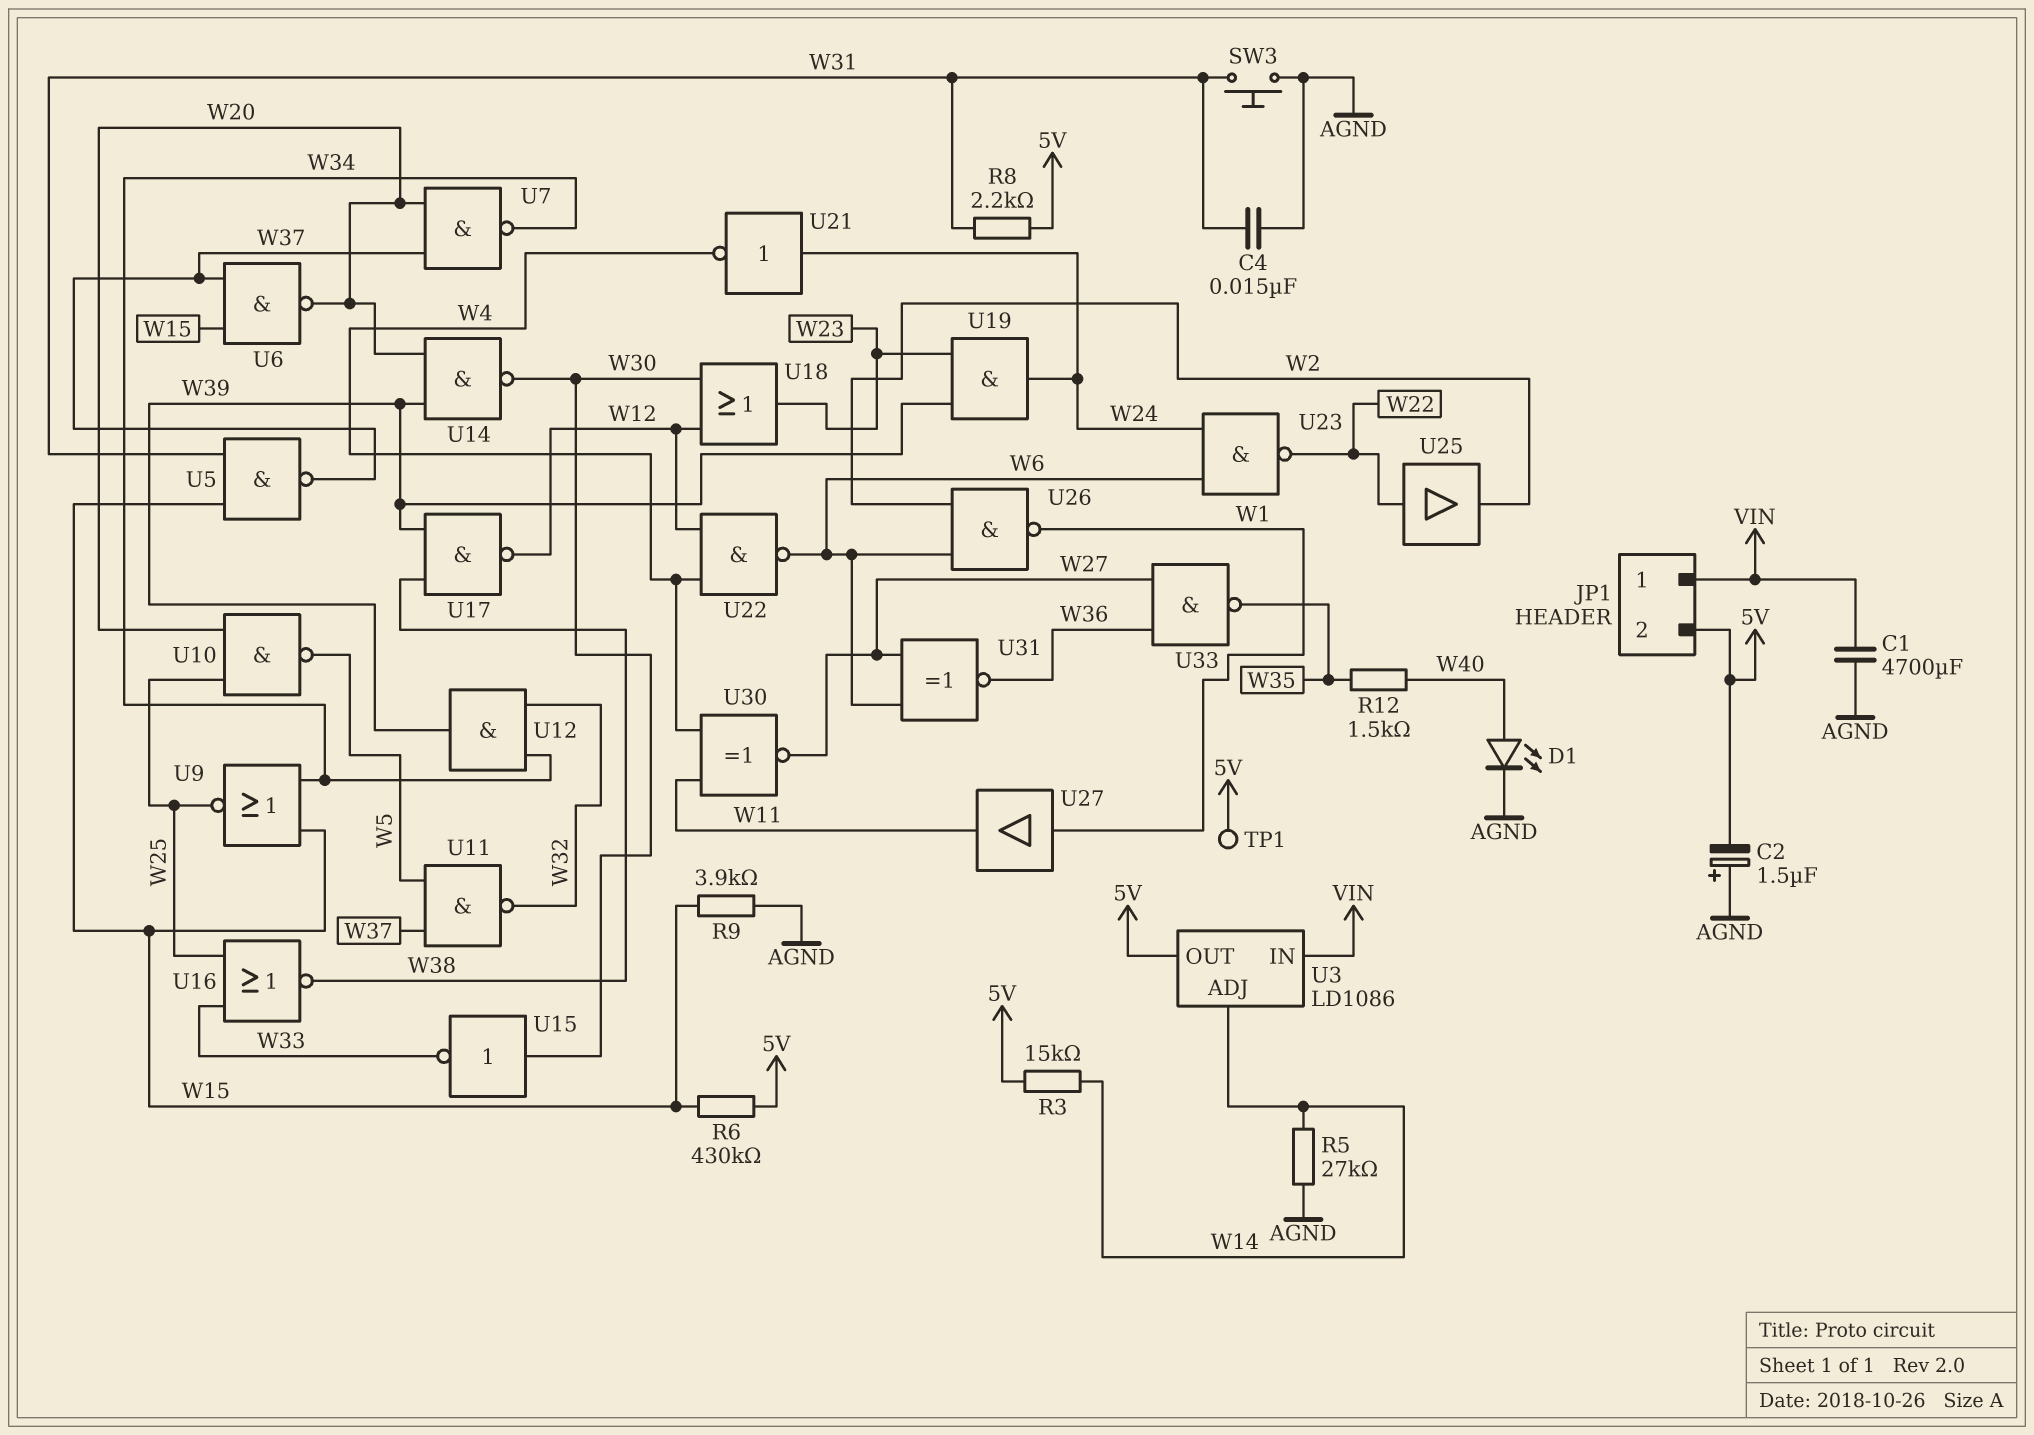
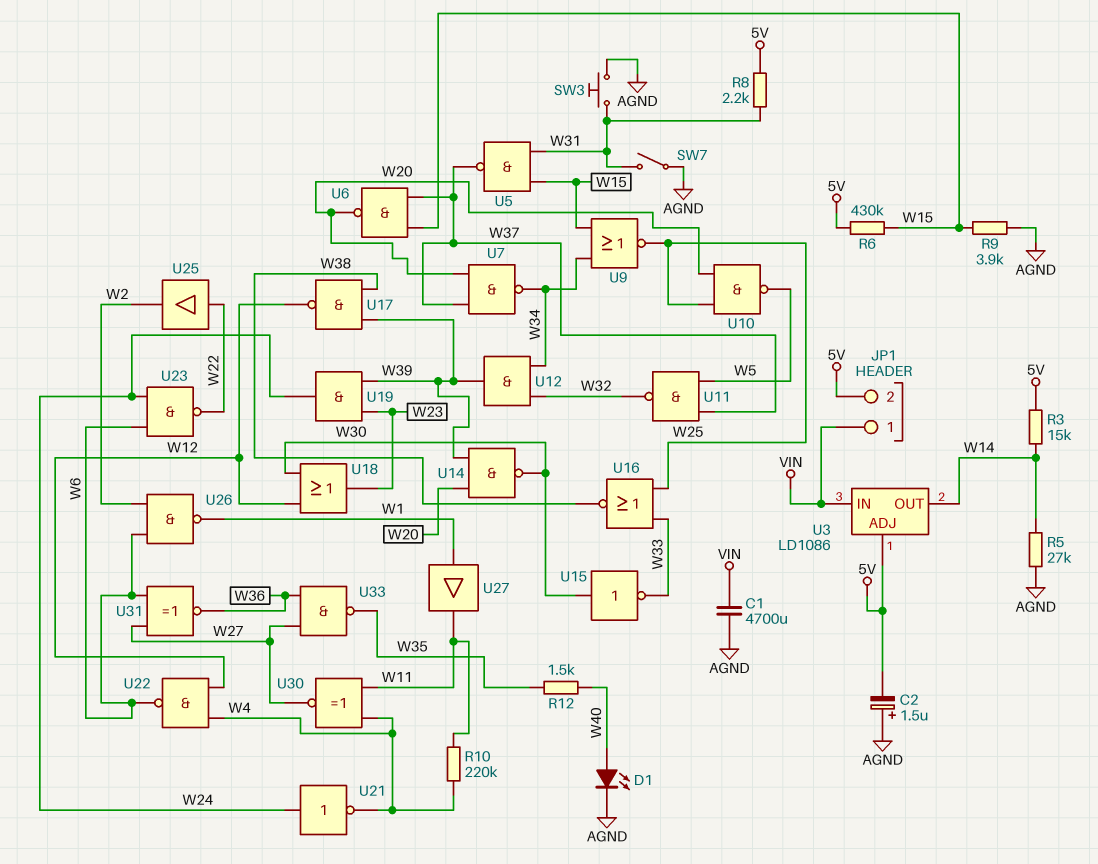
C4: 15nF (AGND, W31) -> none
R10: none -> 220k (W4, W11)
SW7: none -> switch (AGND, W31)
TP1: test point (5V) -> none
U3 pin ADJ: W14 -> 5V
U3 pin OUT: 5V -> W14

